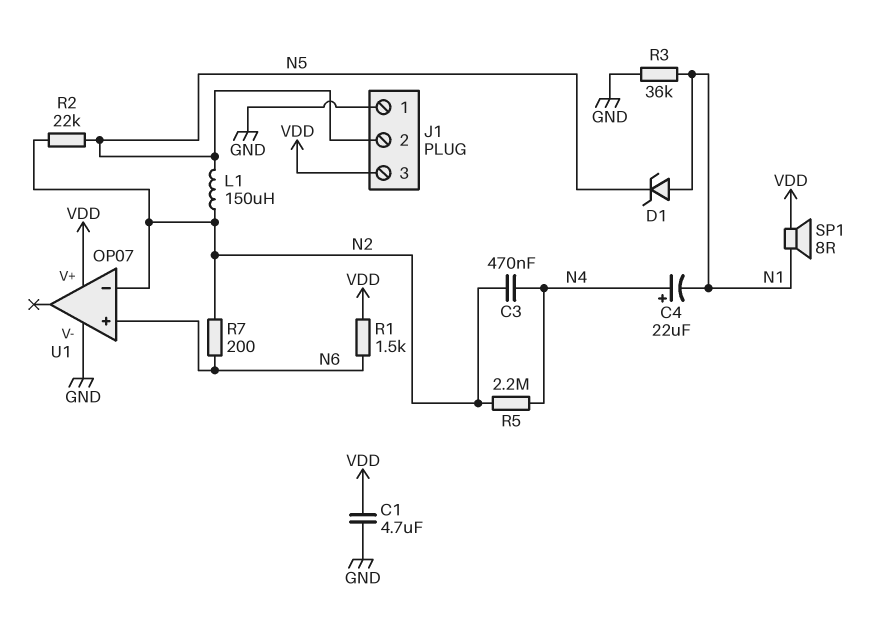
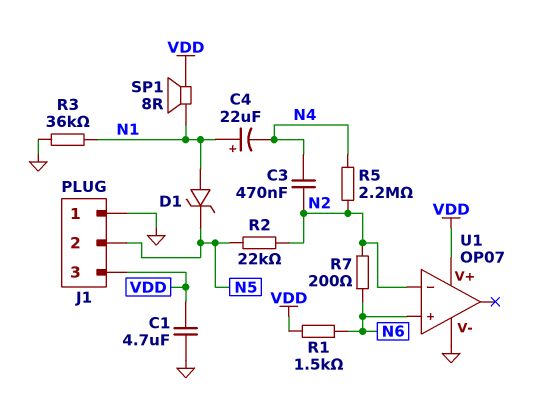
C4: 22uF (plus N4, minus N1) -> 22uF (plus N1, minus N4)
L1: 150uH (N2, N5) -> none

